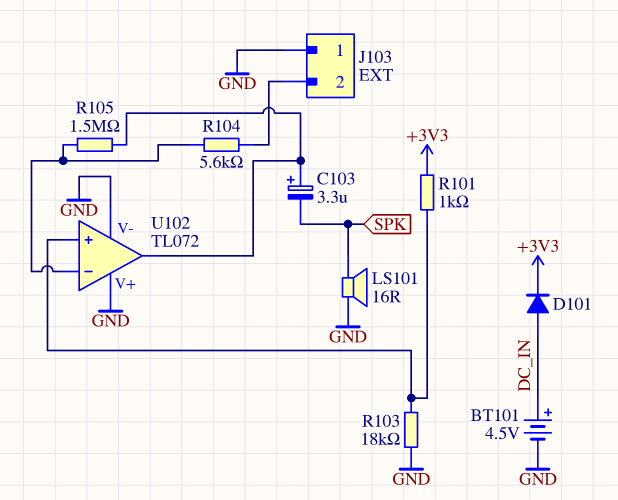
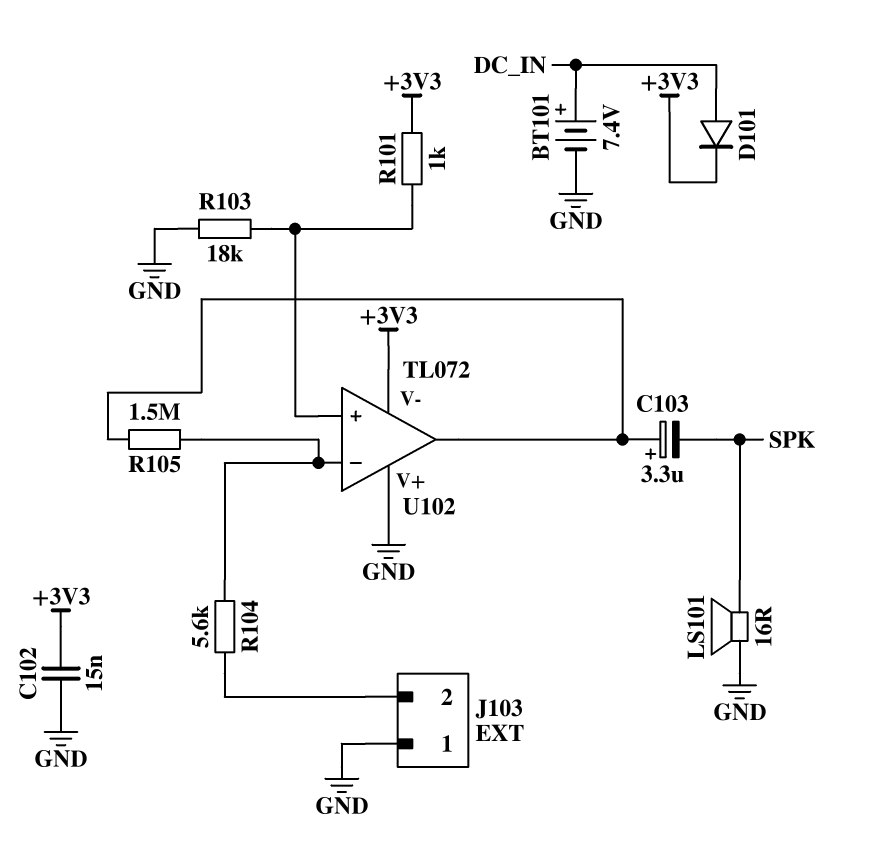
BT101: 4.5V (plus DC_IN, minus GND) -> 7.4V (plus DC_IN, minus GND)
C102: none -> 15nF (+3V3, GND)
U102 pin V-: GND -> +3V3

